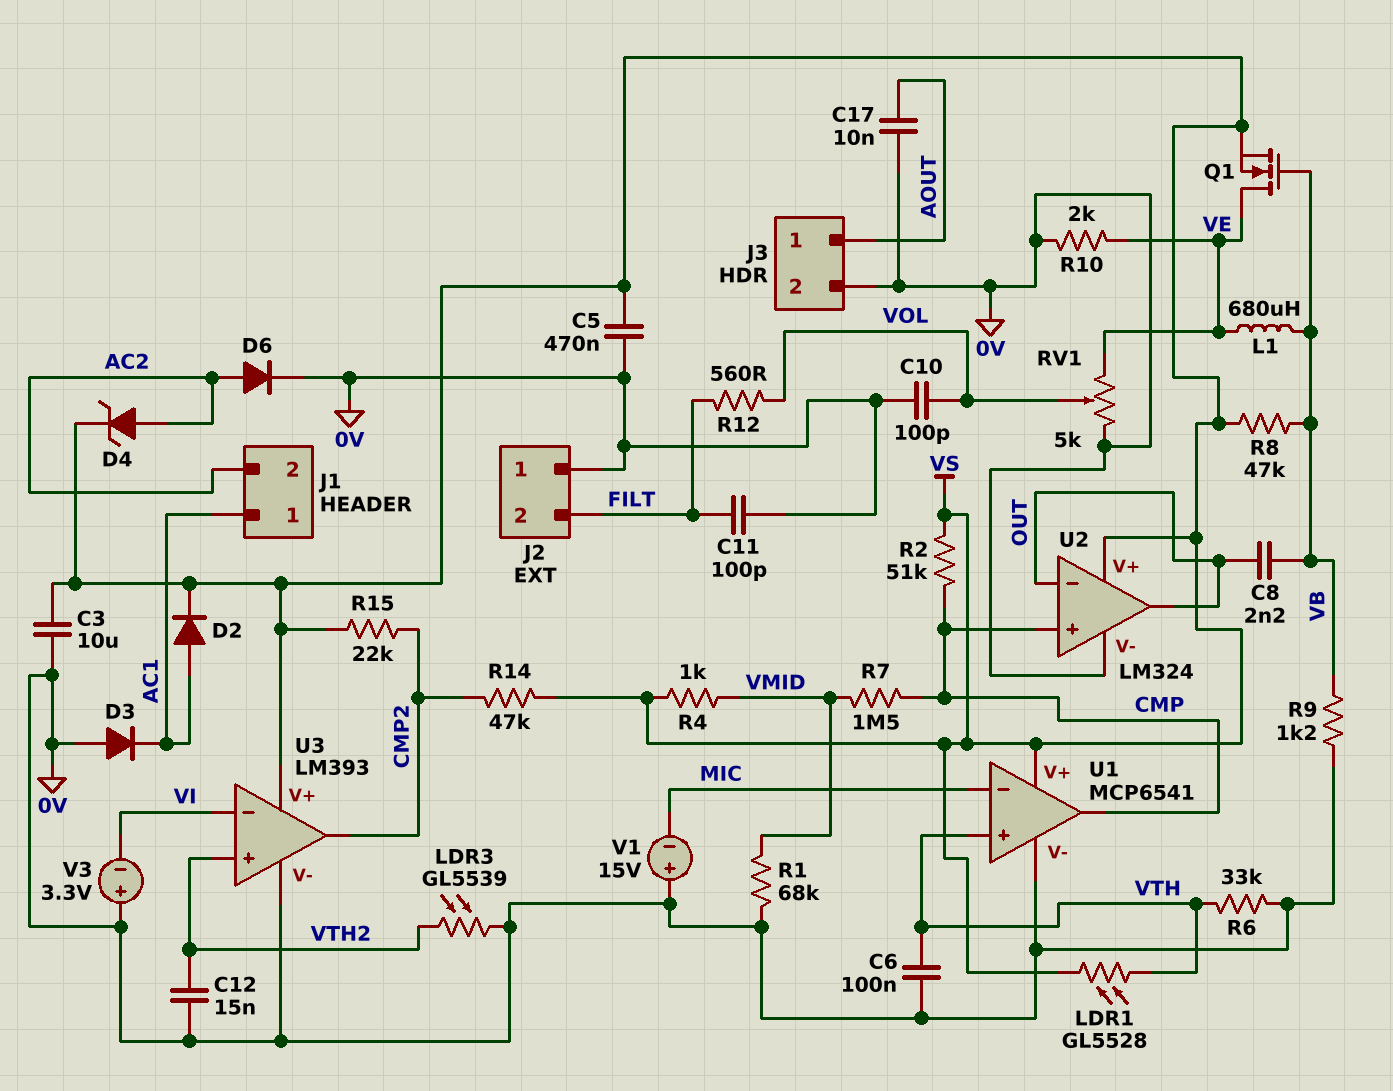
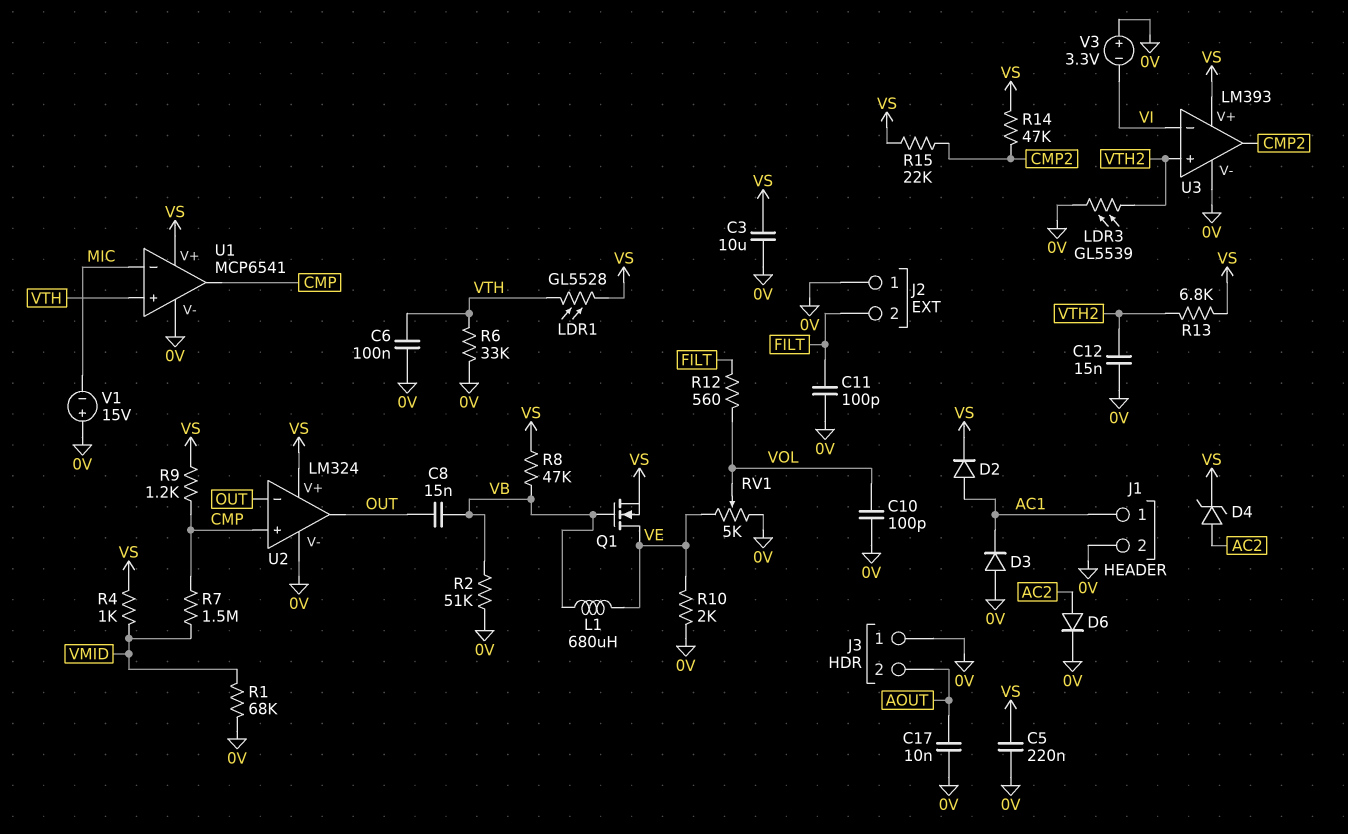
C5: 470nF (0V, VS) -> 220nF (0V, VS)
C8: 2.2nF (OUT, VB) -> 15nF (OUT, VB)
J1 pin 2: AC2 -> 0V
J3 pin 1: AOUT -> 0V
J3 pin 2: 0V -> AOUT
R2: 51k (CMP, VS) -> 51k (0V, VB)
R9: 1.2k (0V, VB) -> 1.2k (CMP, VS)
R13: none -> 6.8k (VS, VTH2)

